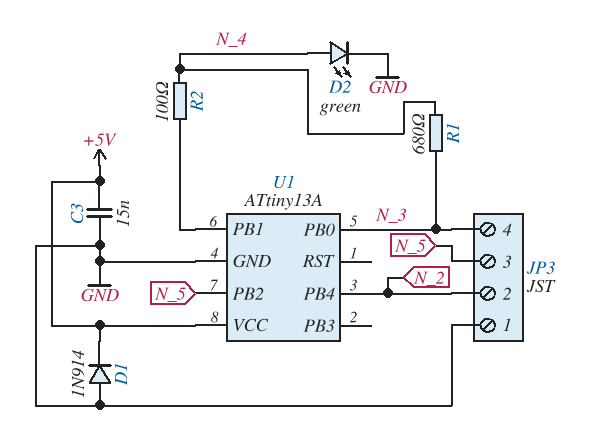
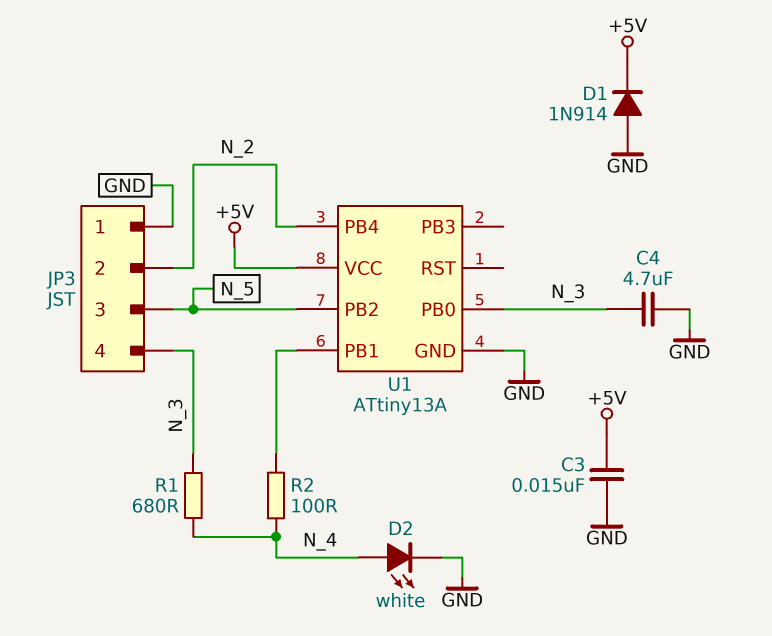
C4: none -> 4.7uF (GND, N_3)
D2: LED green (A N_4, K GND) -> LED white (A N_4, K GND)

